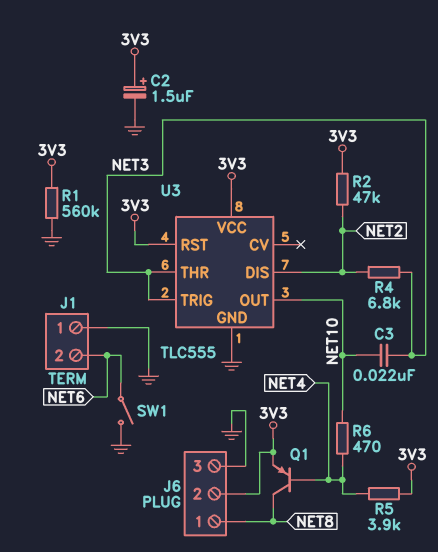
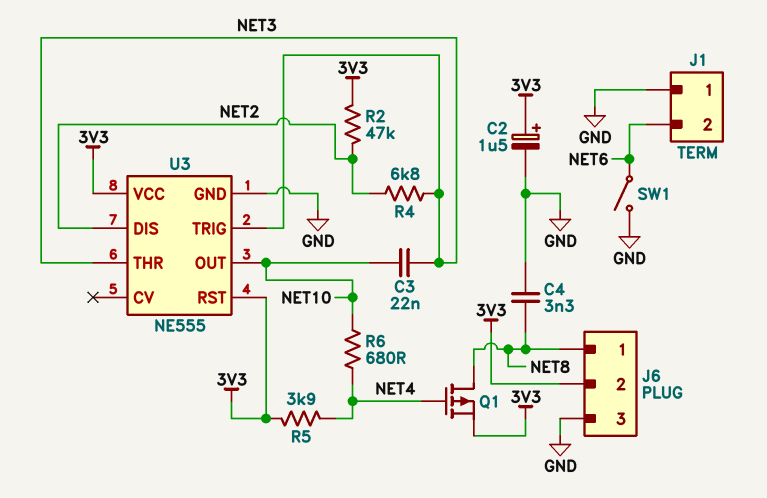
C4: none -> 3.3nF (GND, NET8)
Q1: PNP (B NET4, C NET8, E 3V3) -> PMOS (G NET4, D NET8, S 3V3)
R1: 560k (3V3, GND) -> none
R6: 470 (NET4, NET10) -> 680 (NET4, NET10)
U3: TLC555 -> NE555

